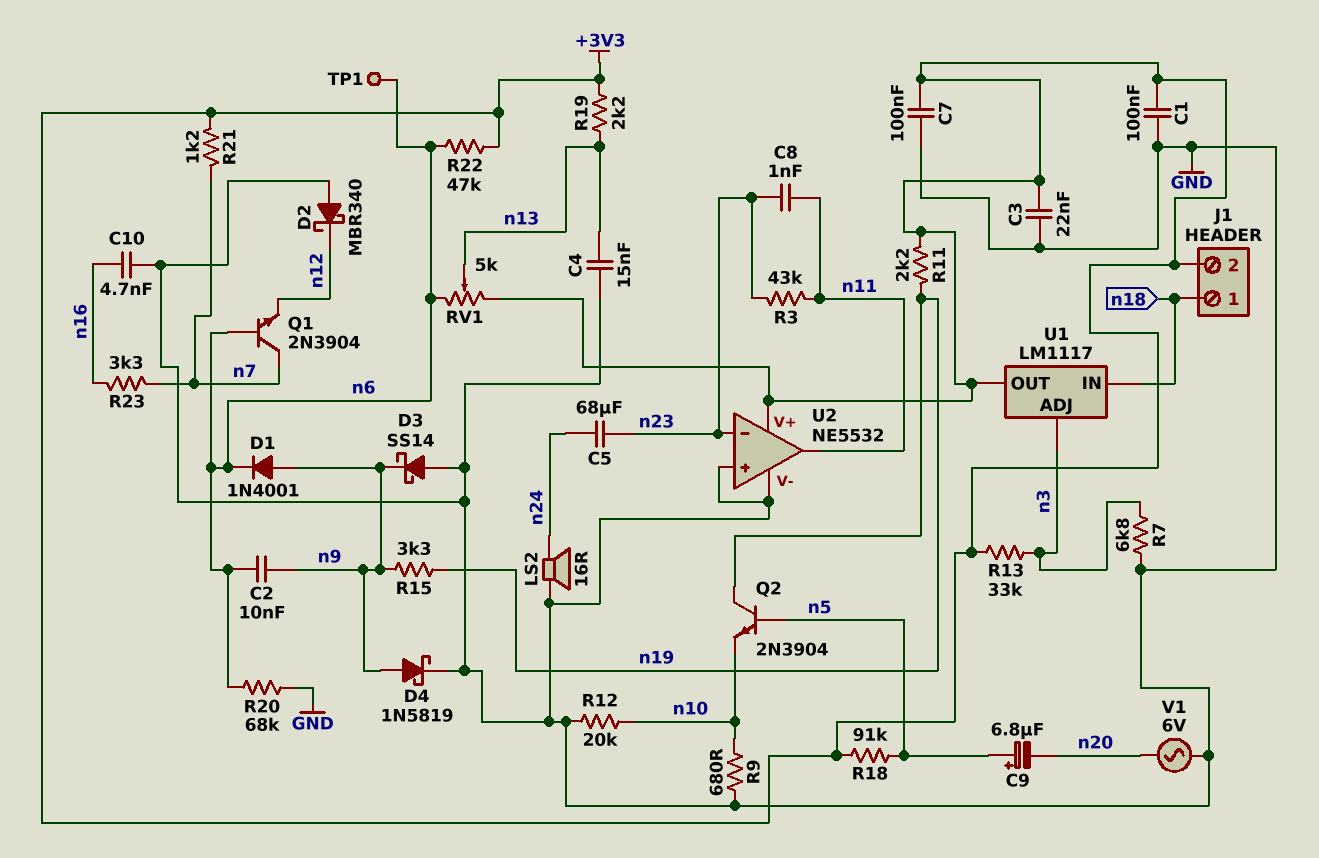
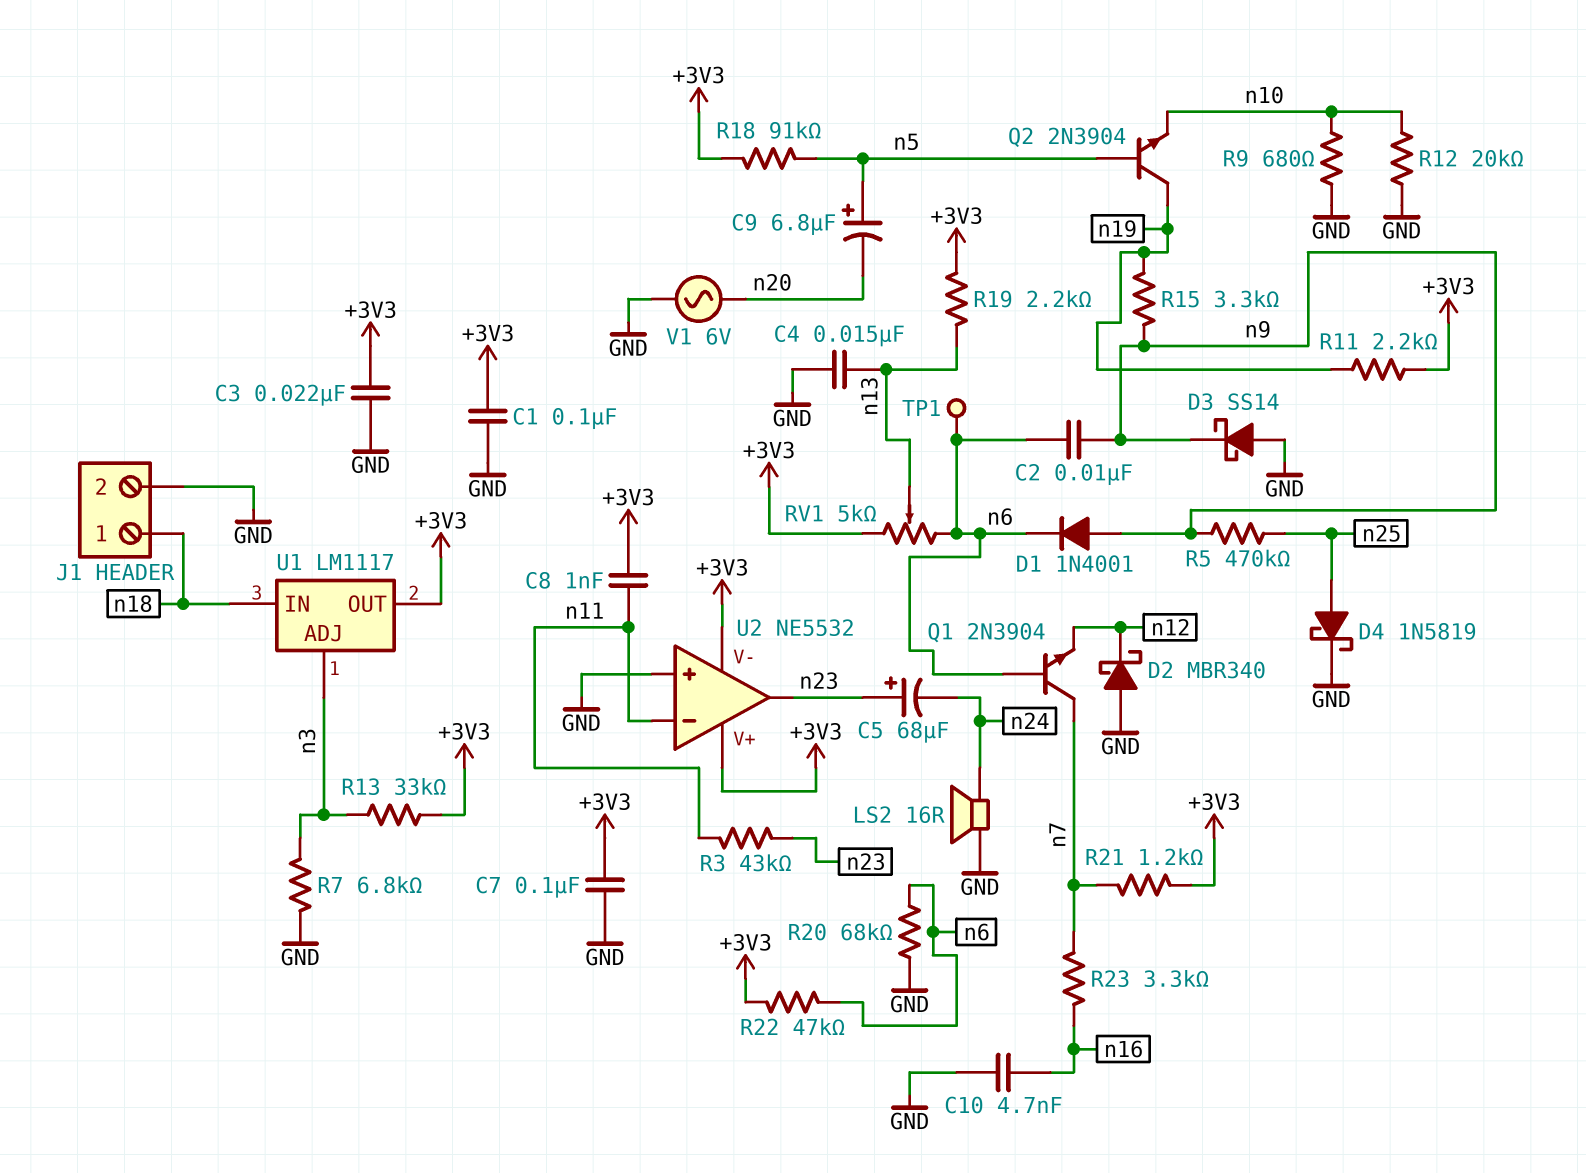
C5: 68uF (n23, n24) -> 68uF (plus n23, minus n24)
C8: 1nF (n11, n23) -> 1nF (+3V3, n11)
D4: schottky 1N5819 (A n9, K GND) -> schottky 1N5819 (A n25, K GND)
J1 pin 2: +3V3 -> GND
R5: none -> 470k (n9, n25)
U2 pin V-: GND -> +3V3
U2 pin in-: n23 -> n11
U2 pin out: n11 -> n23

